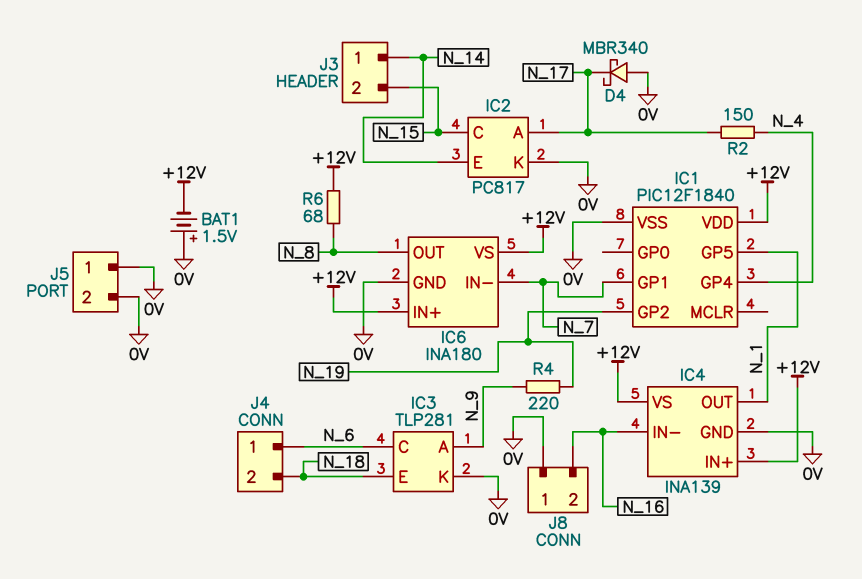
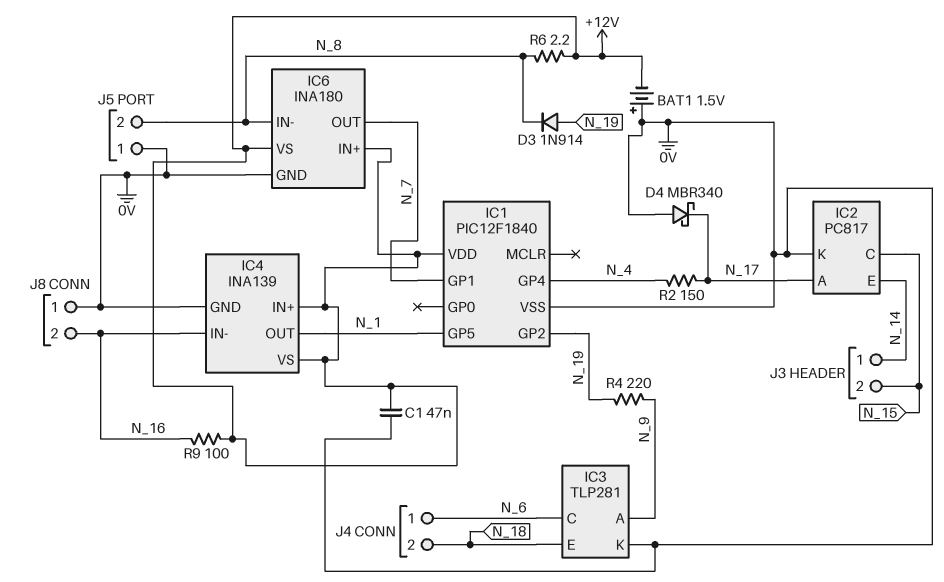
C1: none -> 47nF (+12V, 0V)
D3: none -> diode 1N914 (A N_19, K N_8)
IC6 pin IN-: N_7 -> N_8
IC6 pin OUT: N_8 -> N_7
J5 pin 2: 0V -> N_8
R6: 68 (+12V, N_8) -> 2.2 (+12V, N_8)
R9: none -> 100 (+12V, N_16)

